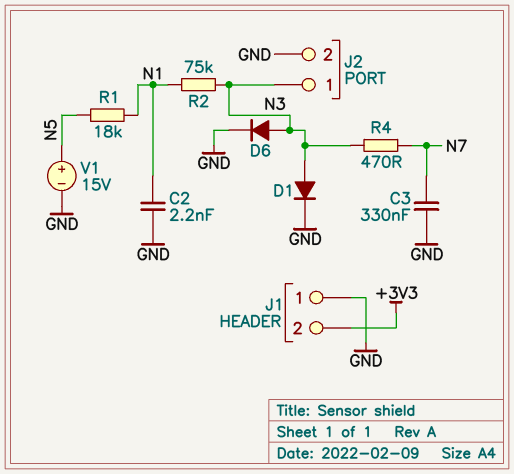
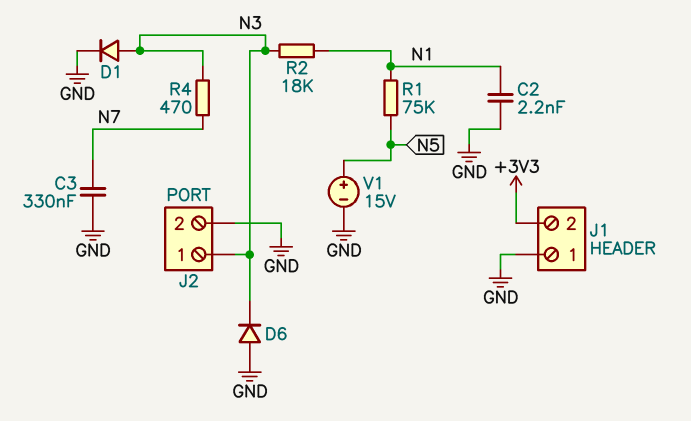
D6: diode (A N3, K GND) -> diode (A GND, K N3)
R1: 18k (N1, N5) -> 75k (N1, N5)
R2: 75k (N1, N3) -> 18k (N1, N3)

